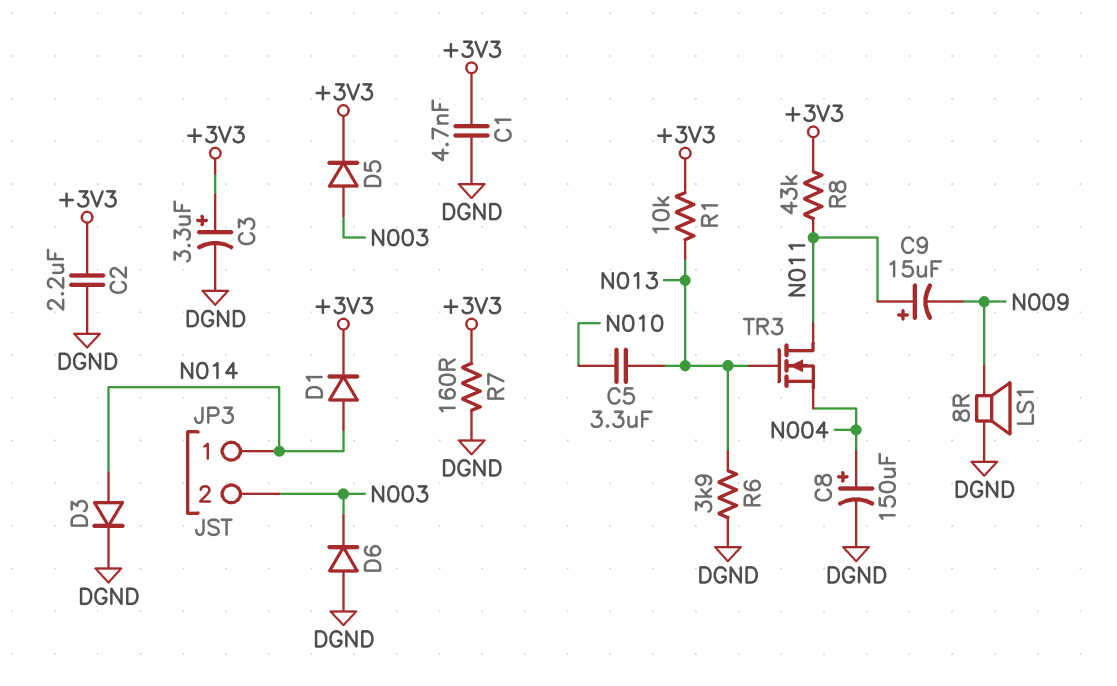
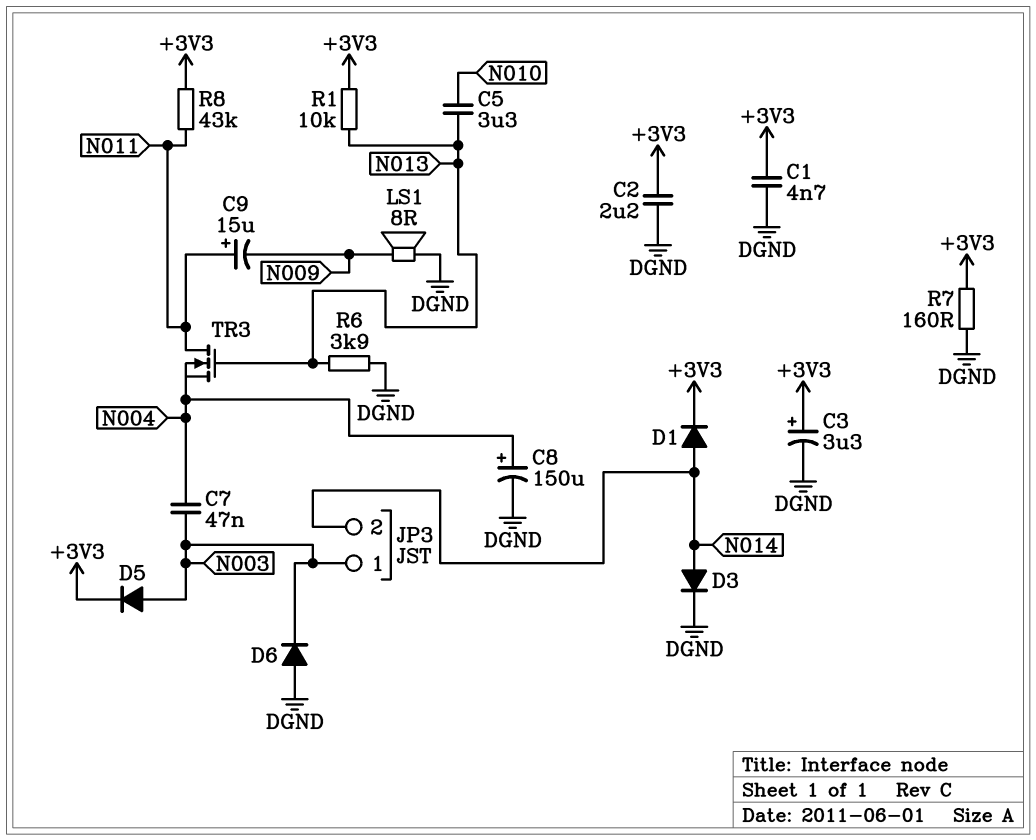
C7: none -> 47nF (N003, N004)
JP3 pin 1: N014 -> N003
JP3 pin 2: N003 -> N014

